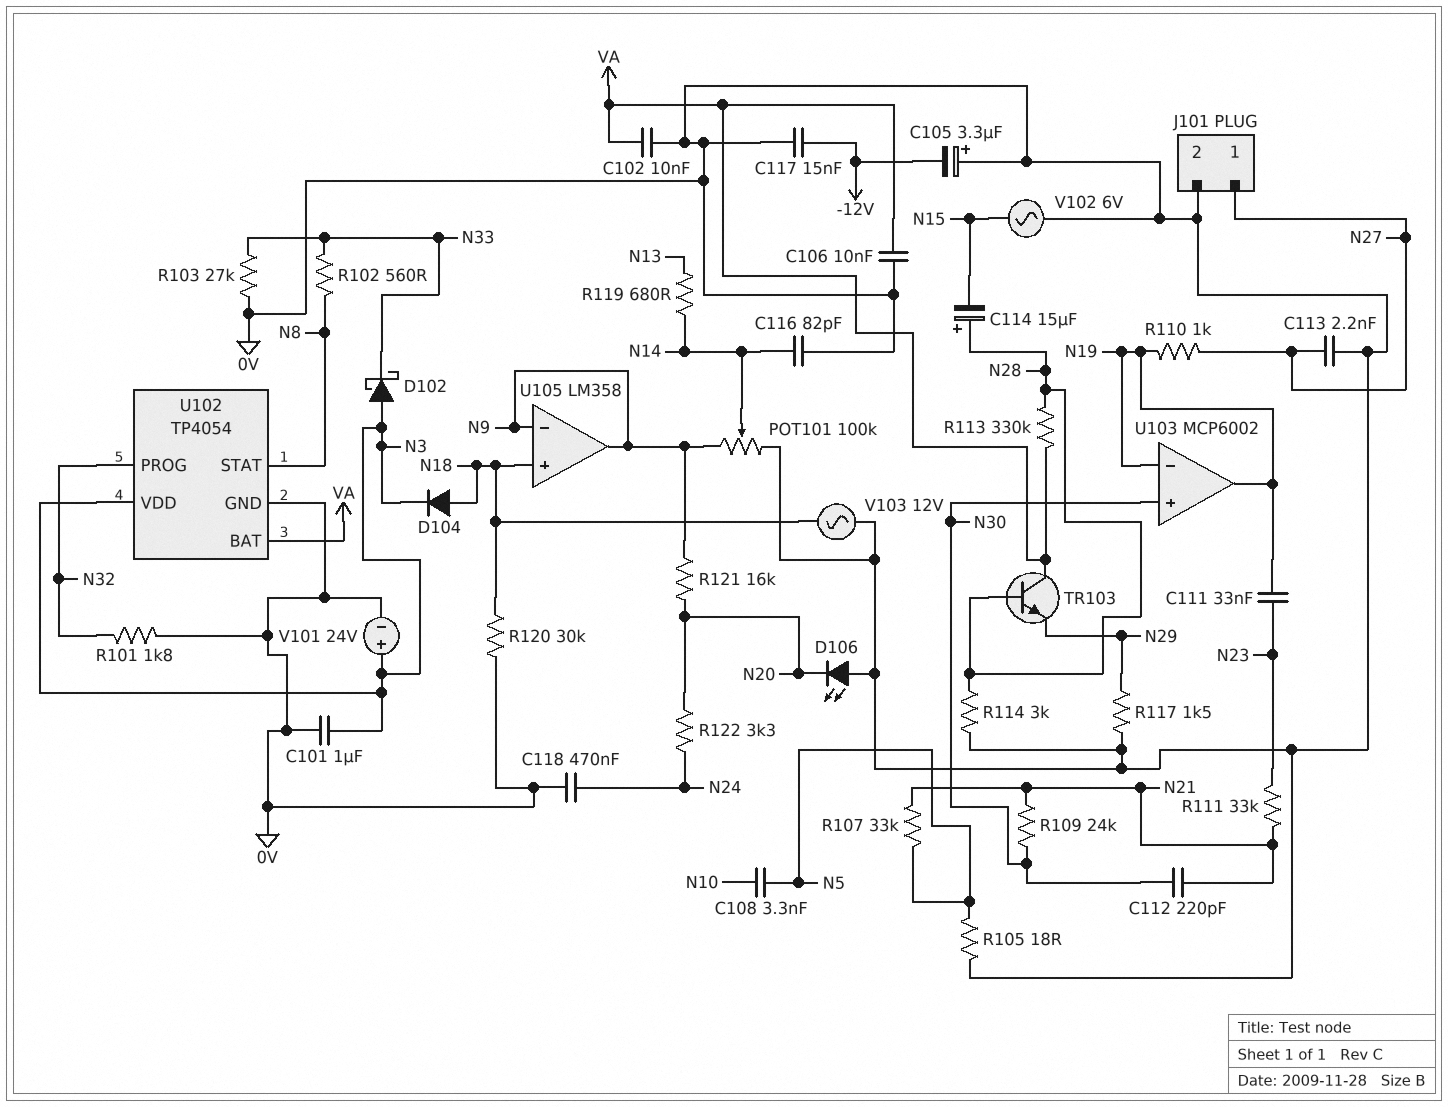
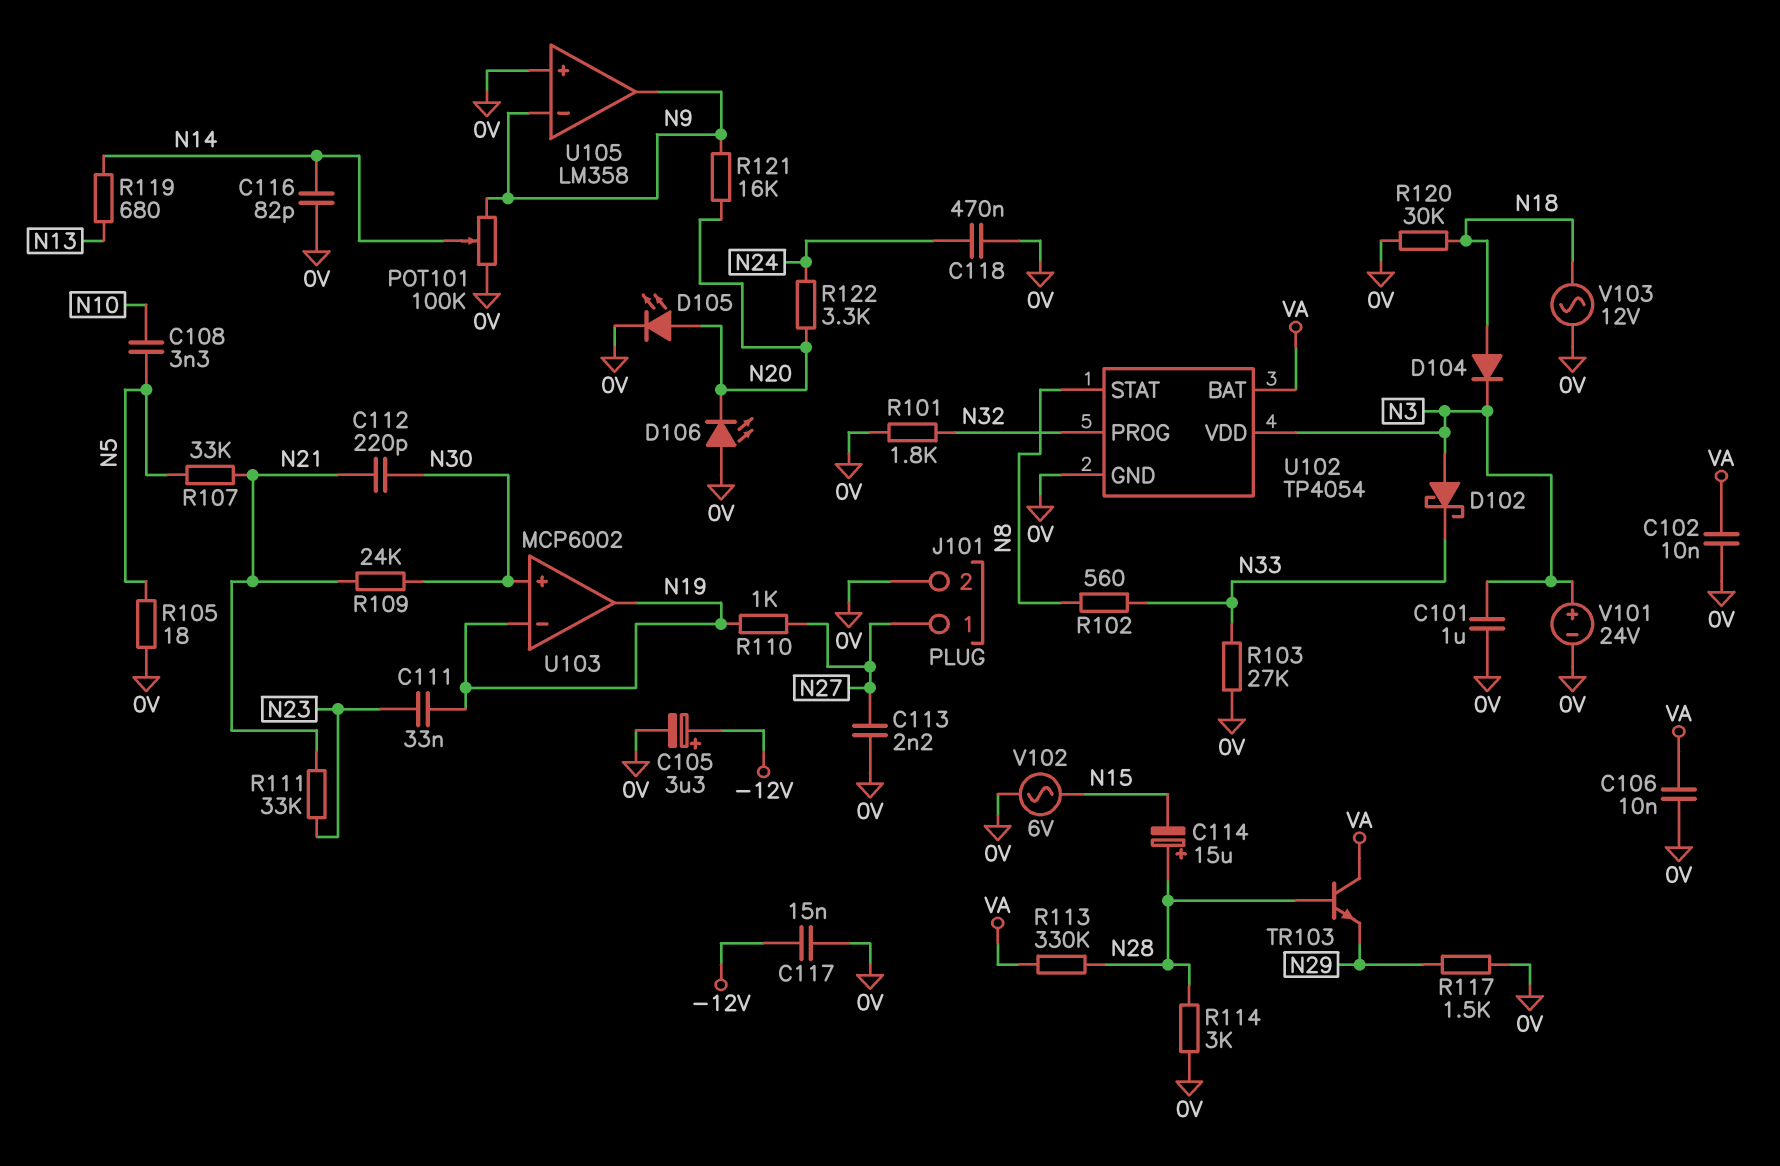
C105: 3.3uF (plus 0V, minus -12V) -> 3.3uF (plus -12V, minus 0V)
D105: none -> LED (A N20, K 0V)
U105 pin in+: N18 -> 0V

